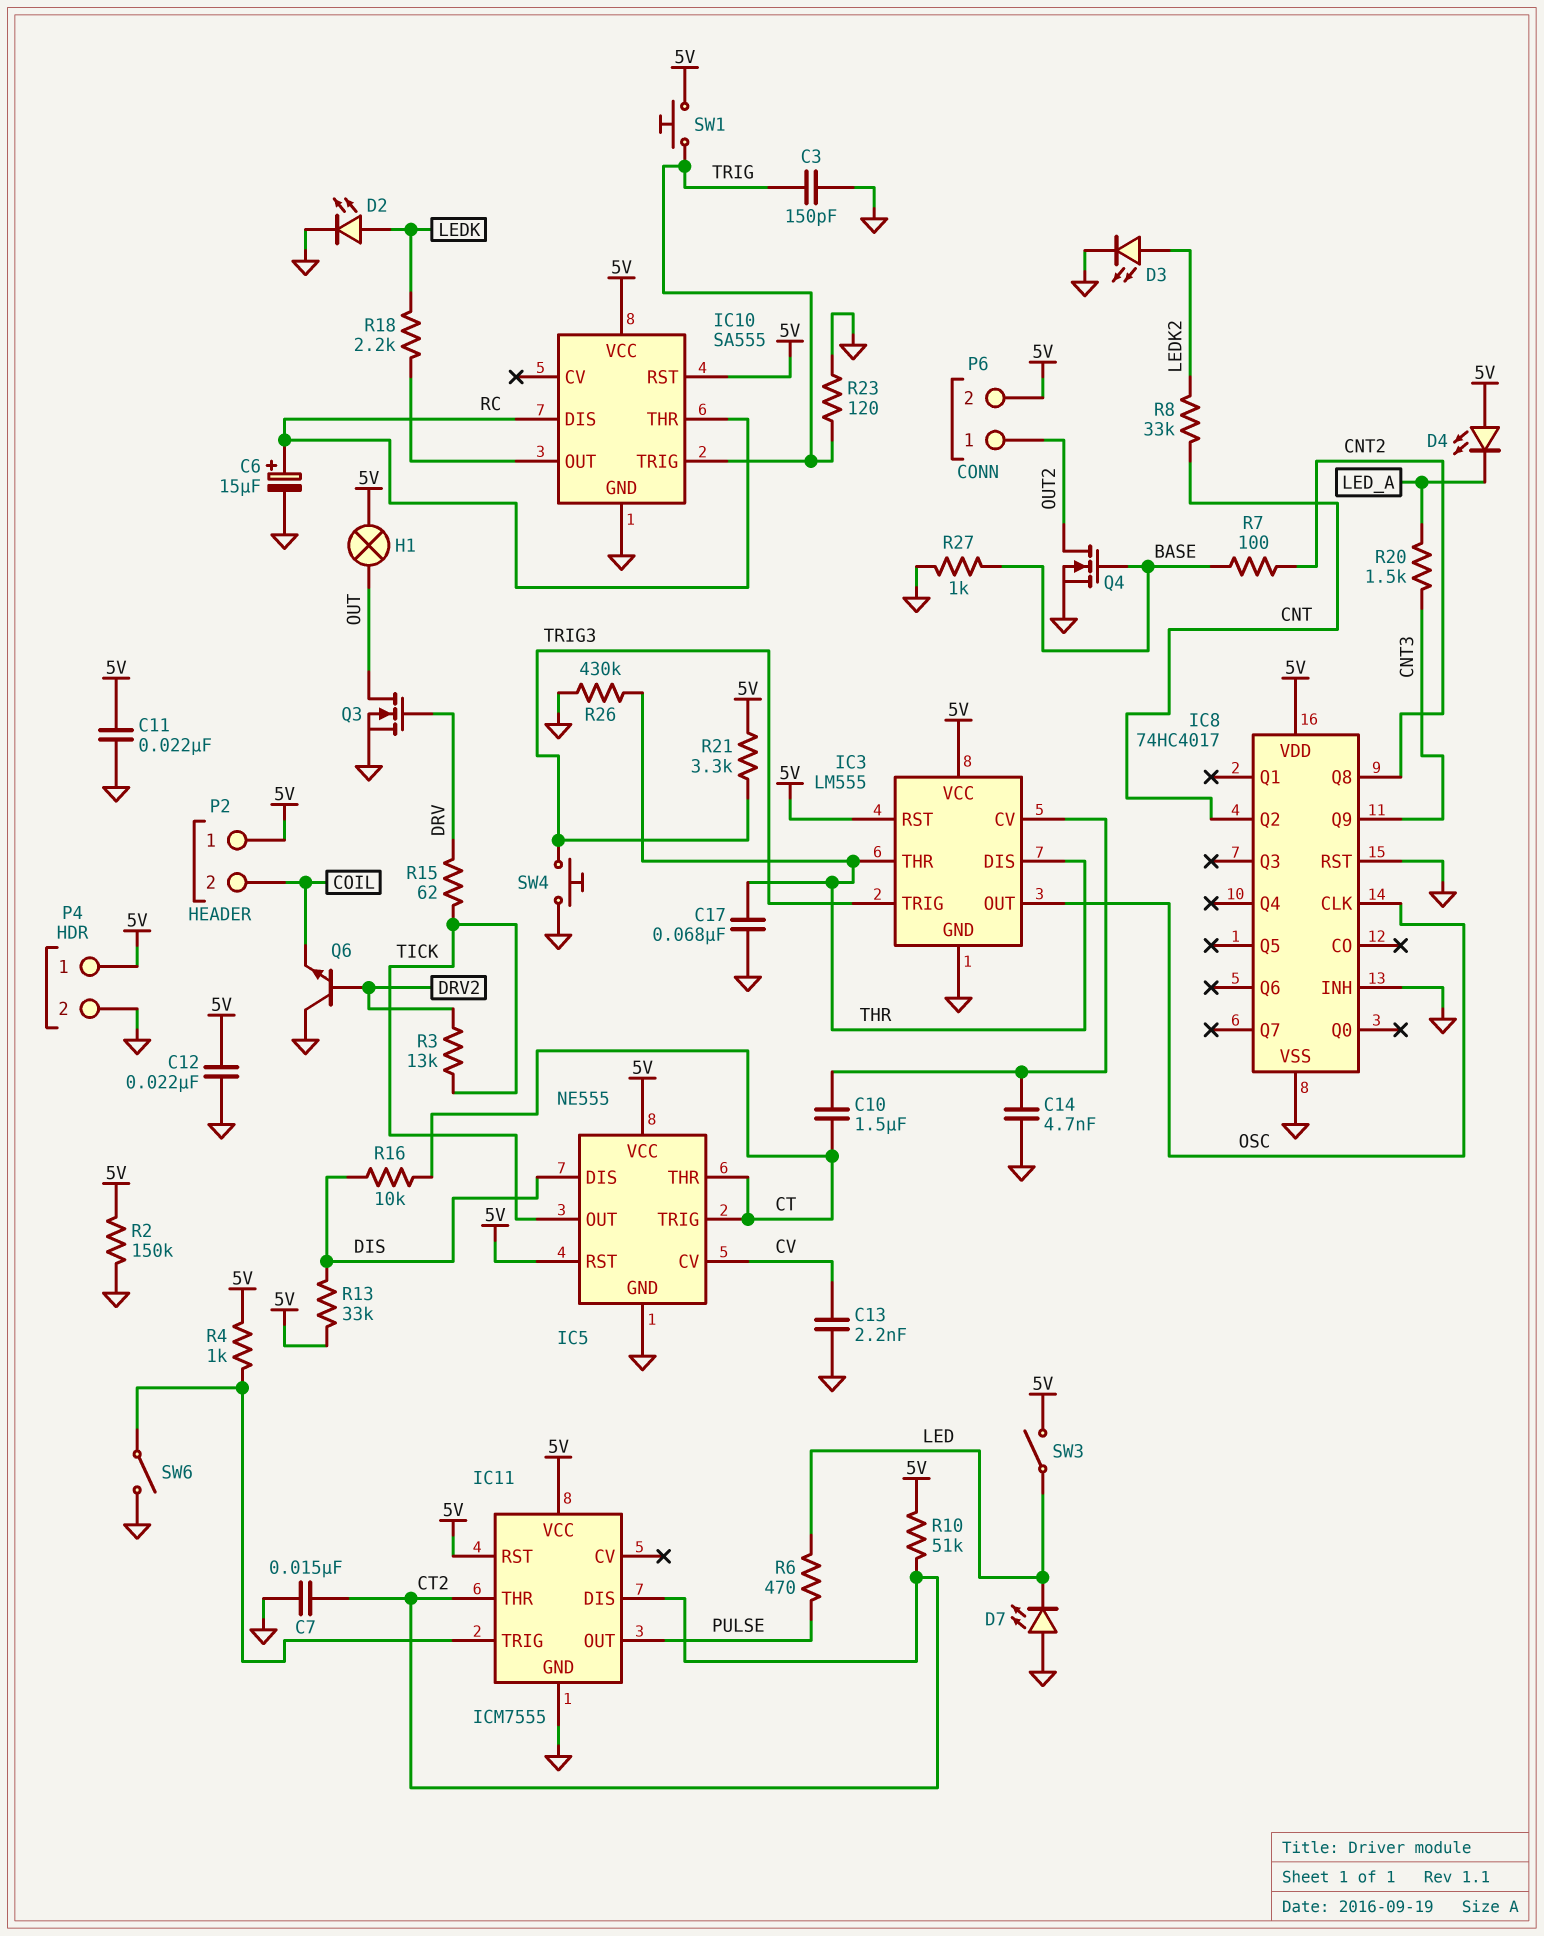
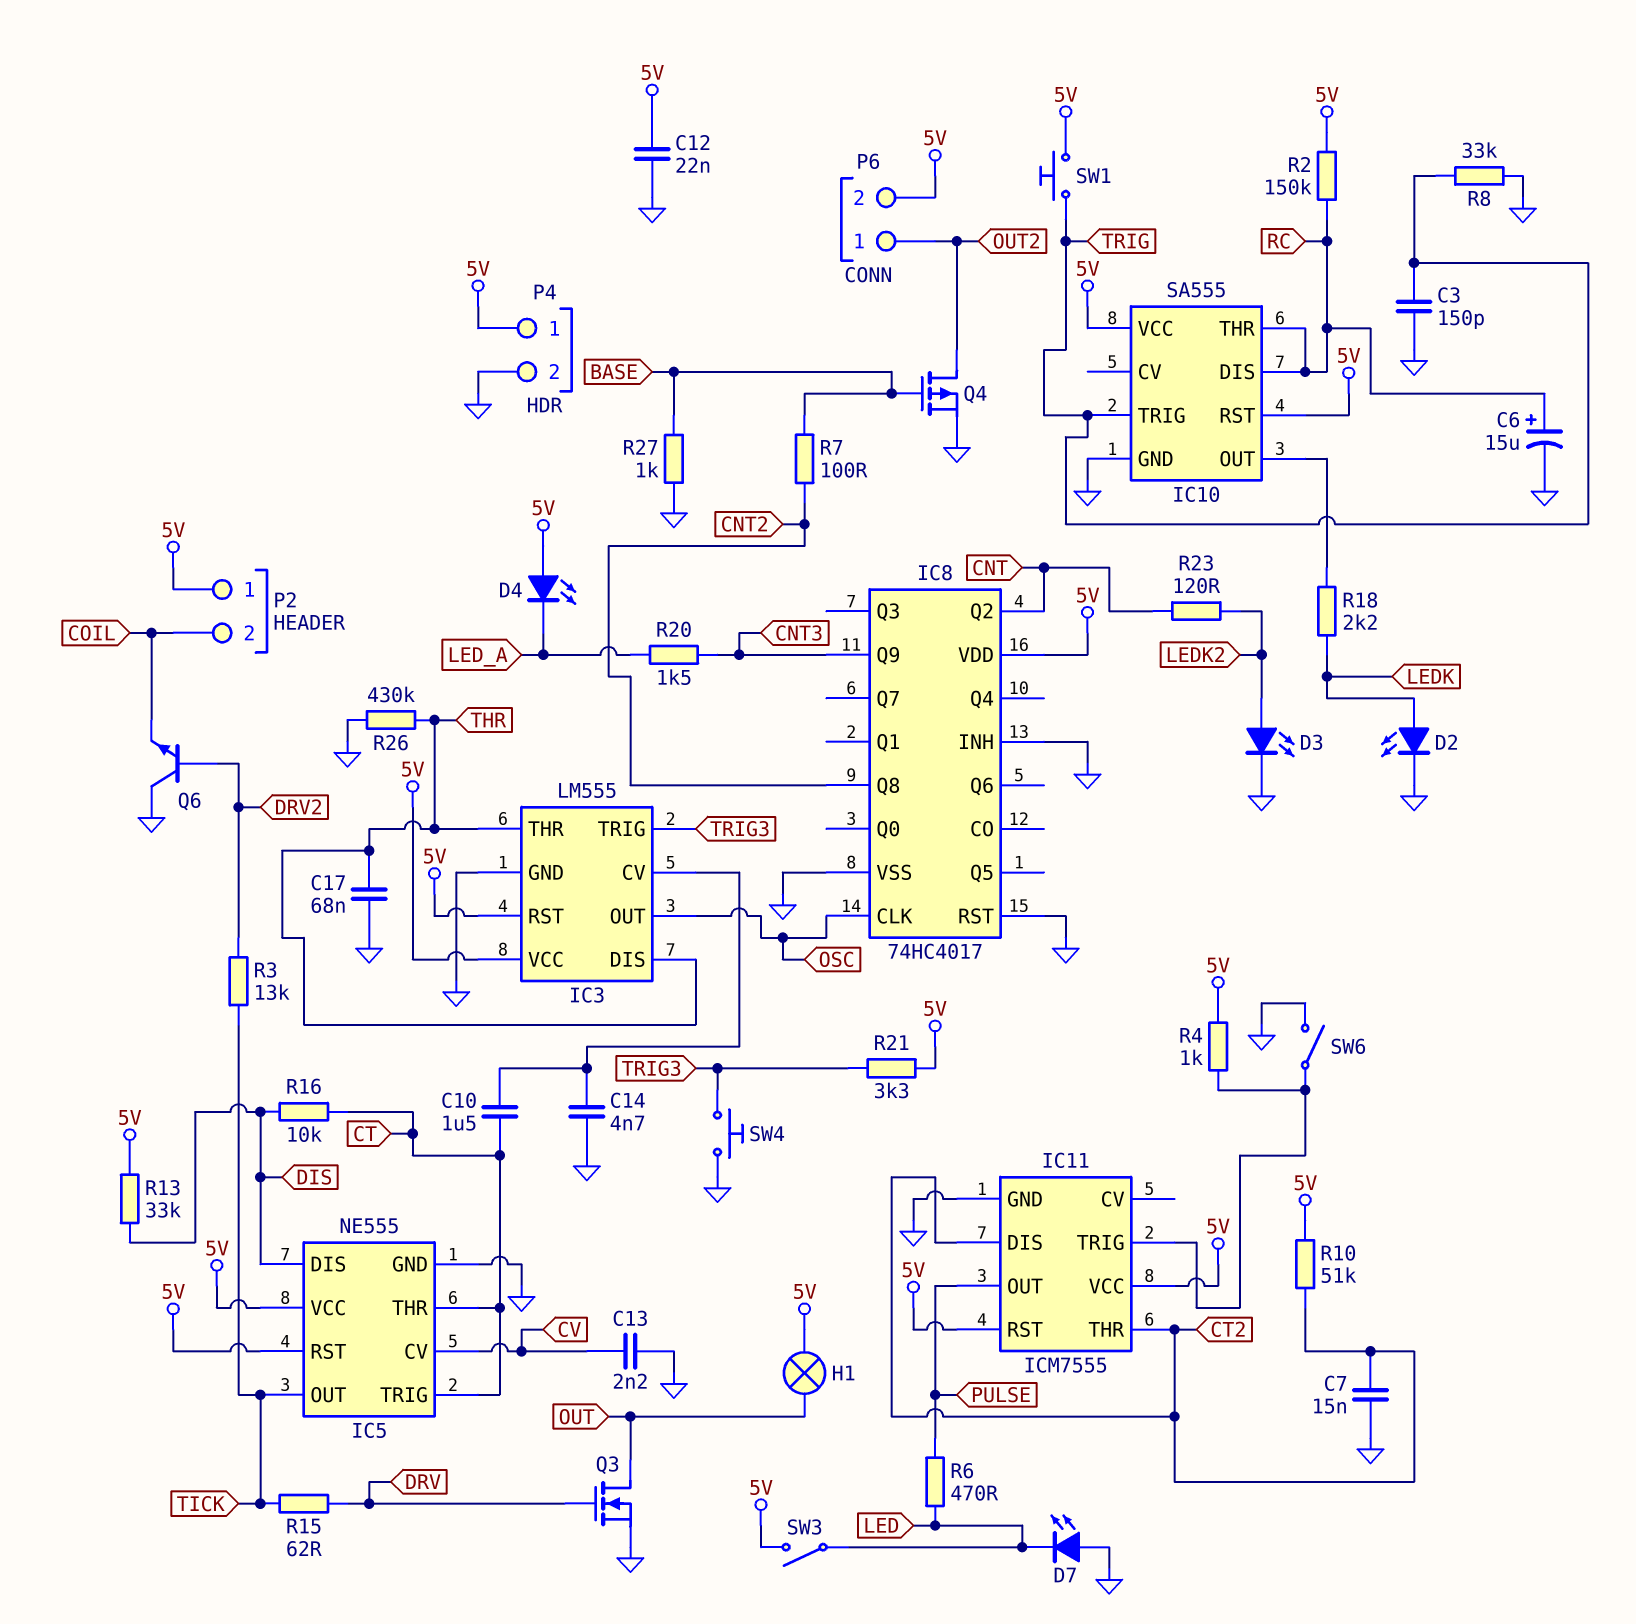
C11: 22nF (5V, GND) -> none
Q4: NMOS (G BASE, D OUT2, S GND) -> PMOS (G BASE, D OUT2, S GND)
R2: 150k (5V, GND) -> 150k (5V, RC)
R8: 33k (CNT, LEDK2) -> 33k (GND, TRIG)
R23: 120 (GND, TRIG) -> 120 (CNT, LEDK2)

